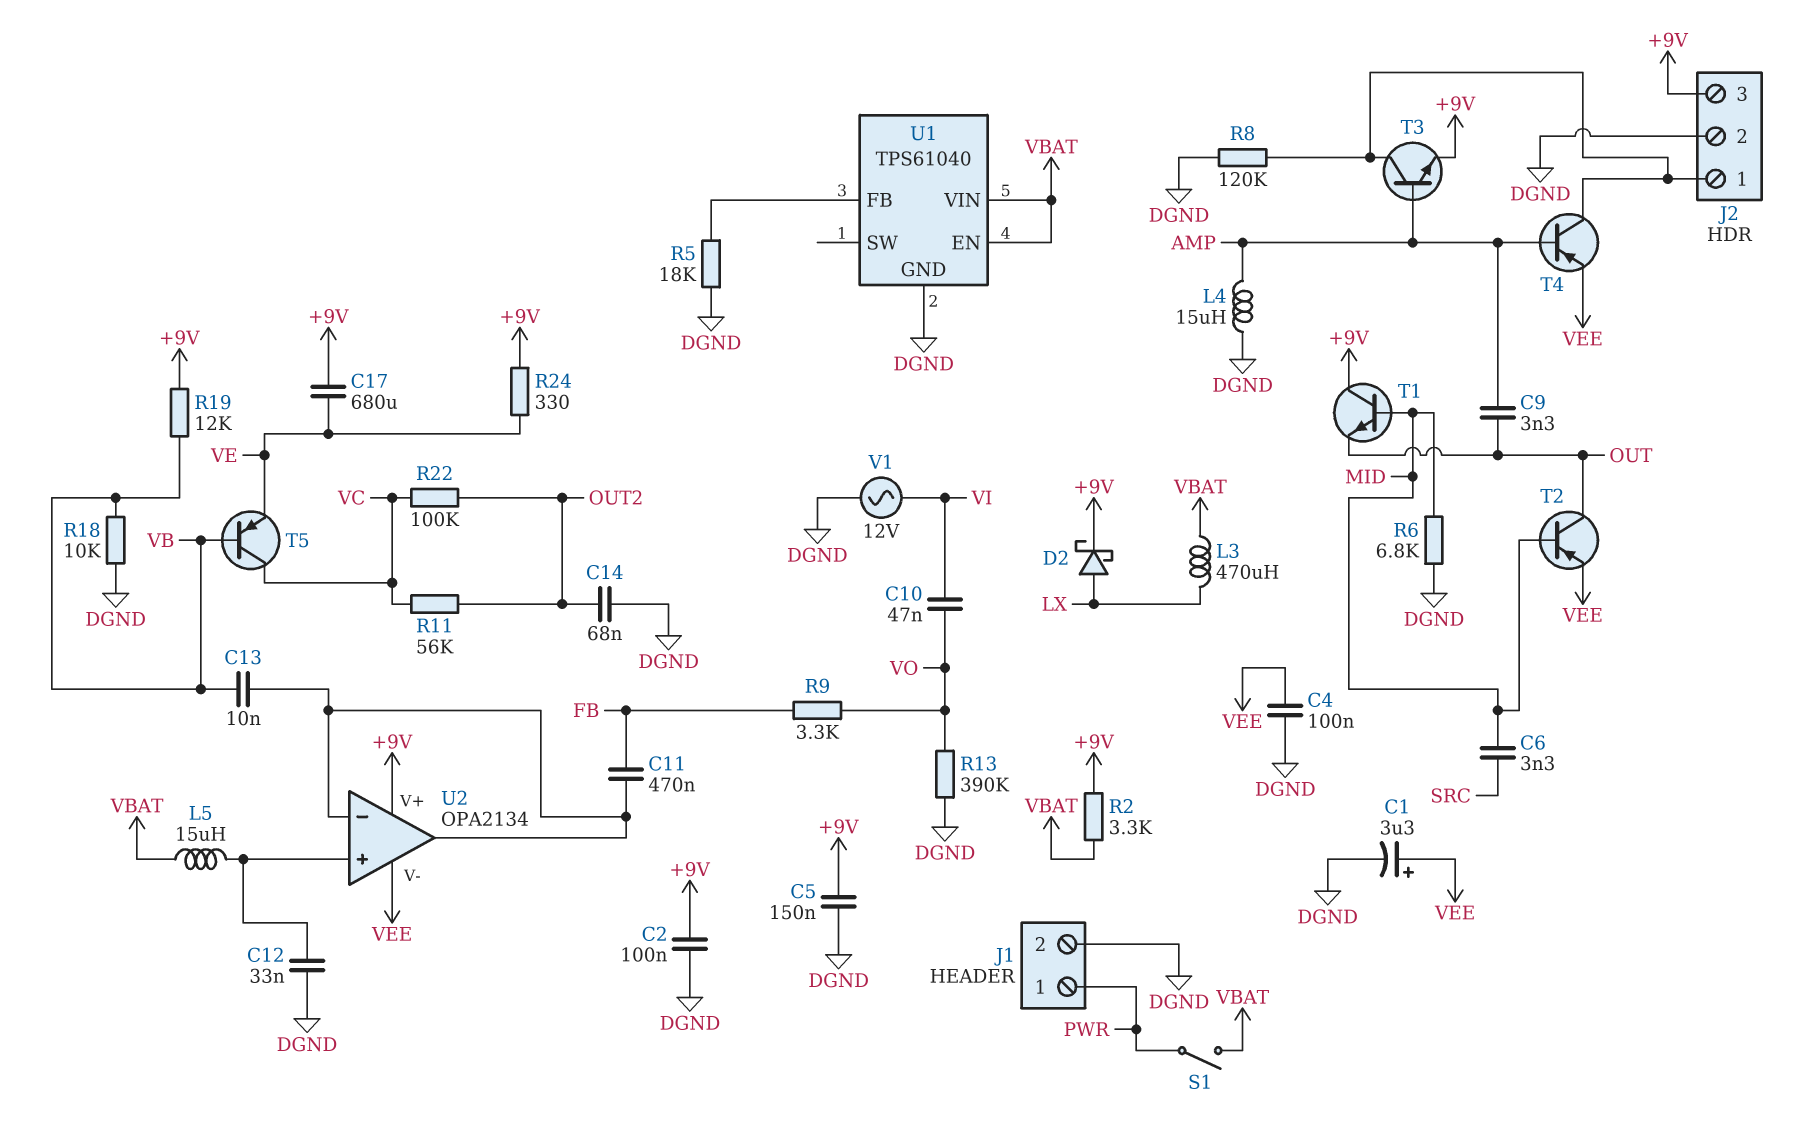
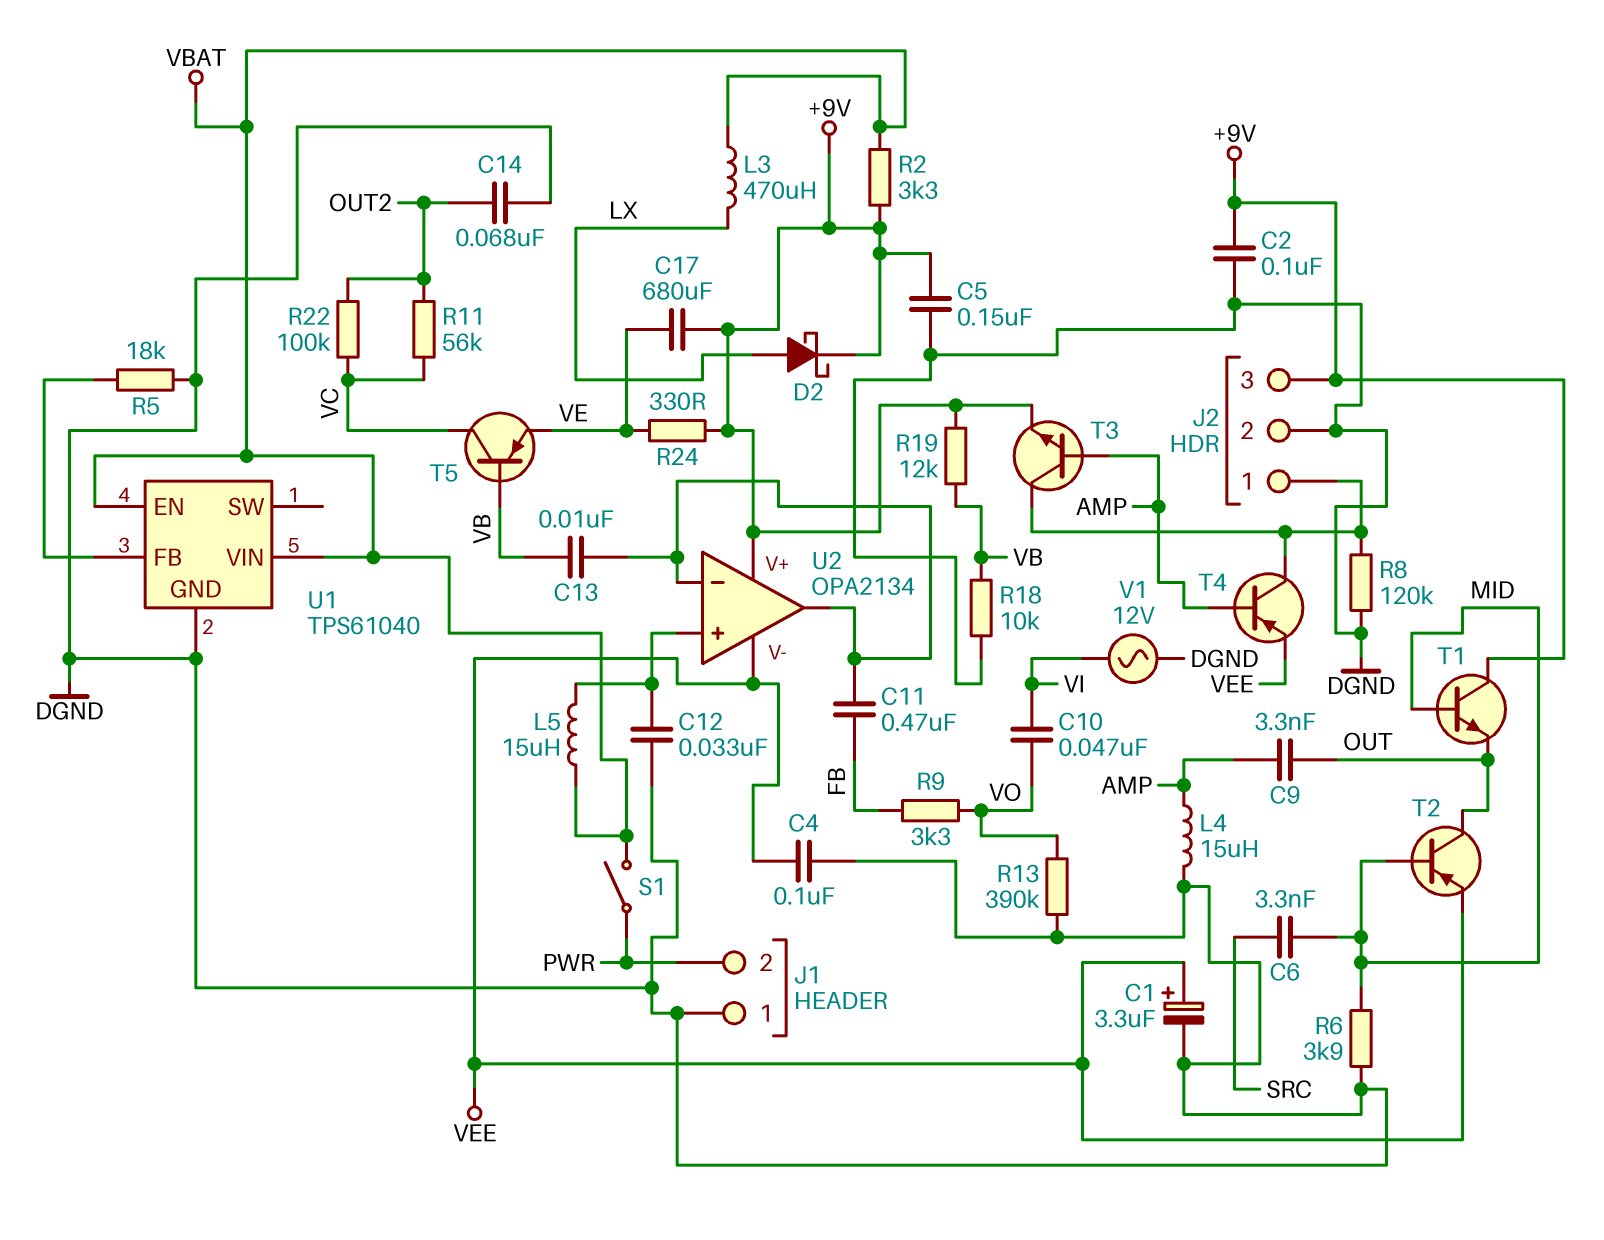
J1 pin 1: PWR -> DGND
J1 pin 2: DGND -> PWR
R6: 6.8k (DGND, MID) -> 3.9k (DGND, MID)

